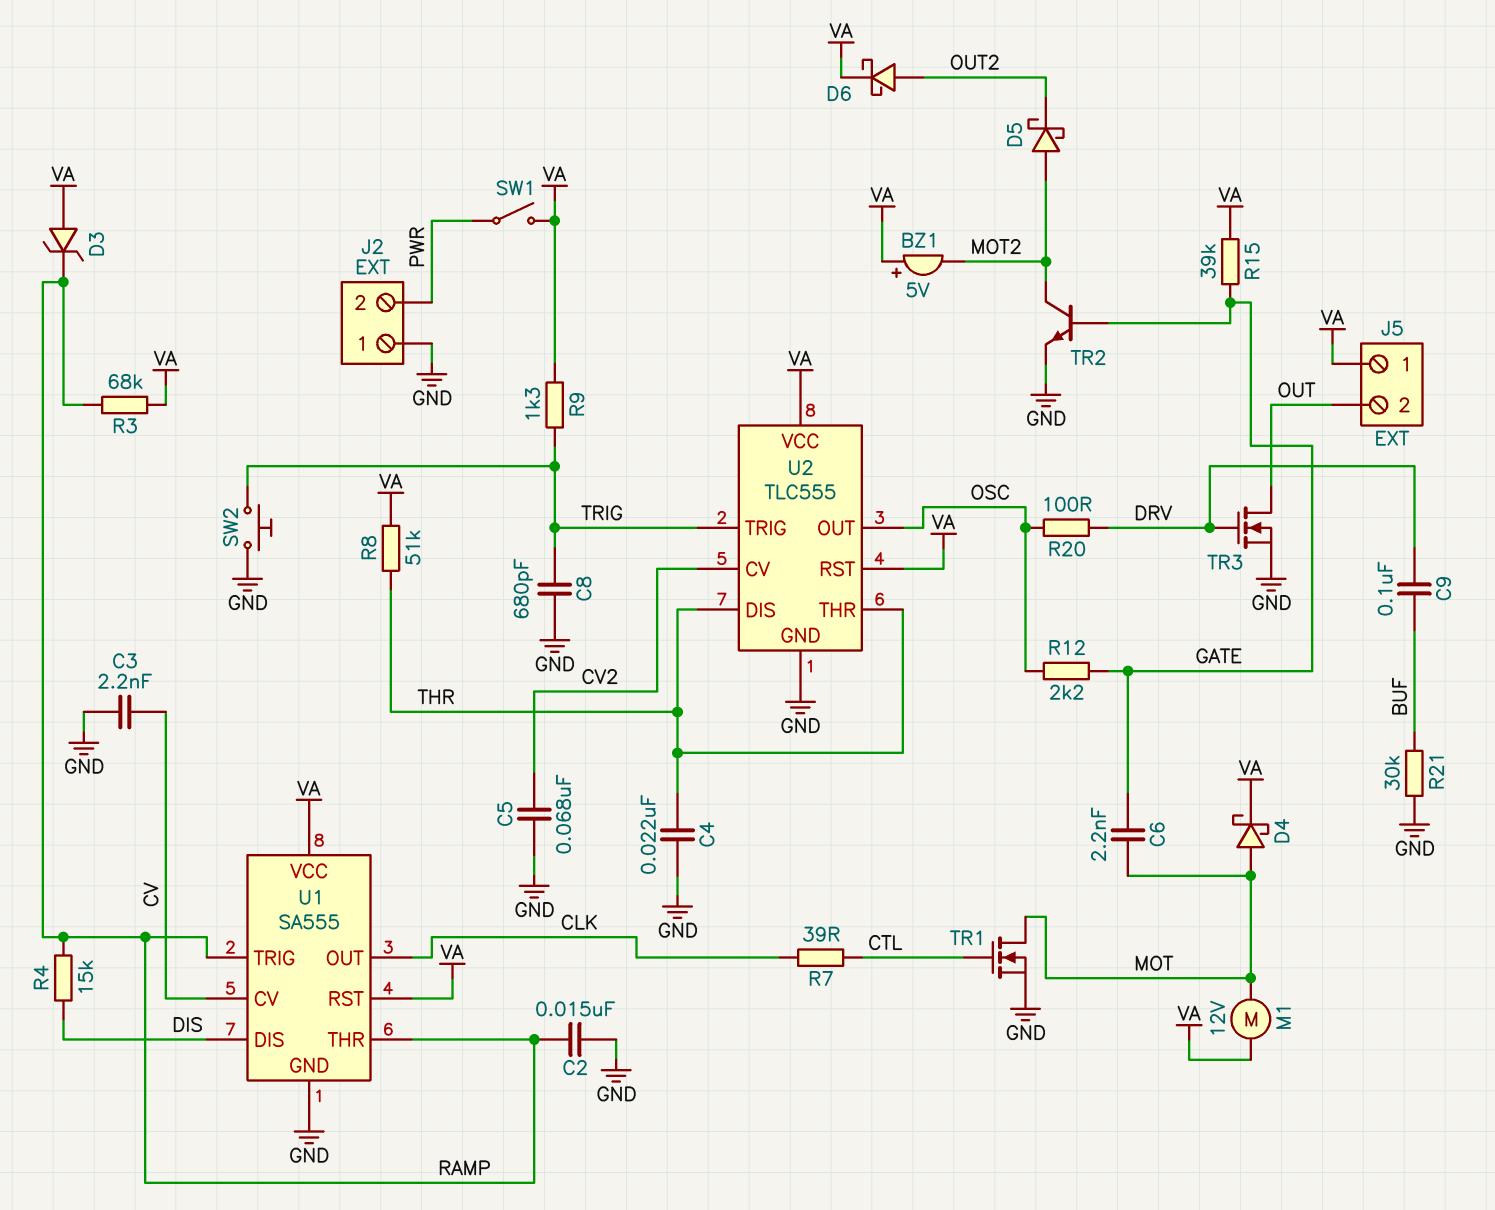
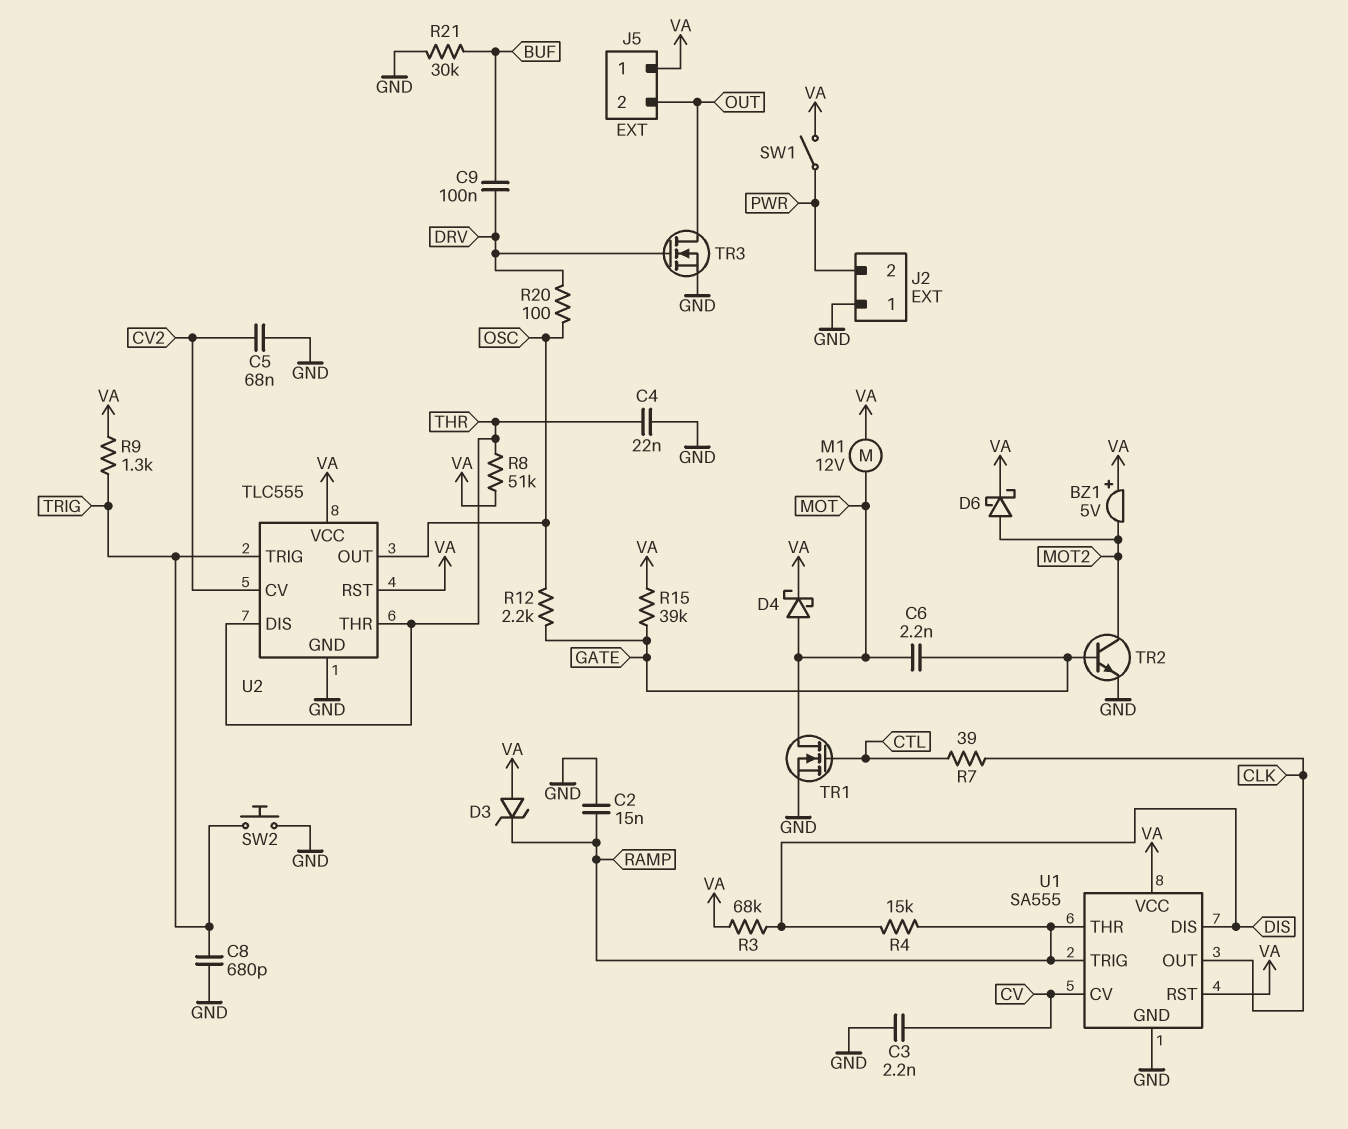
D5: schottky (A MOT2, K OUT2) -> none
D6: schottky (A OUT2, K VA) -> schottky (A MOT2, K VA)
R3: 68k (RAMP, VA) -> 68k (DIS, VA)

